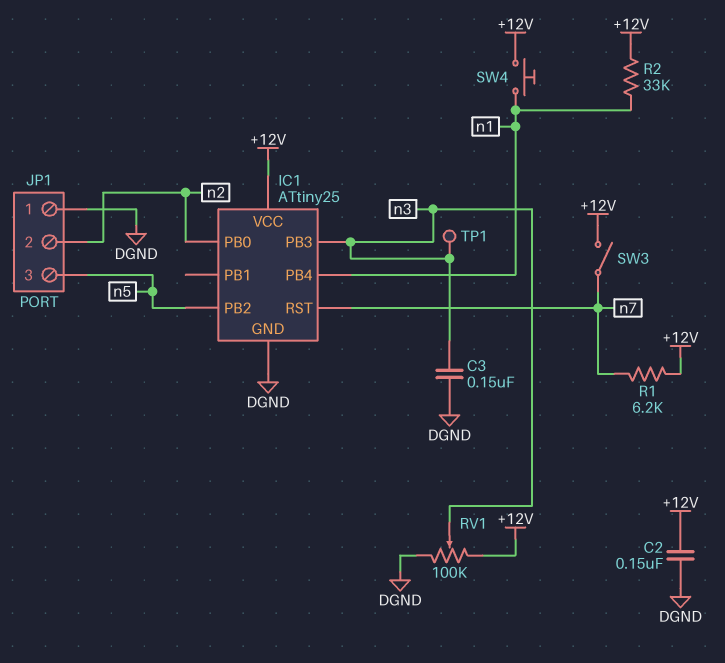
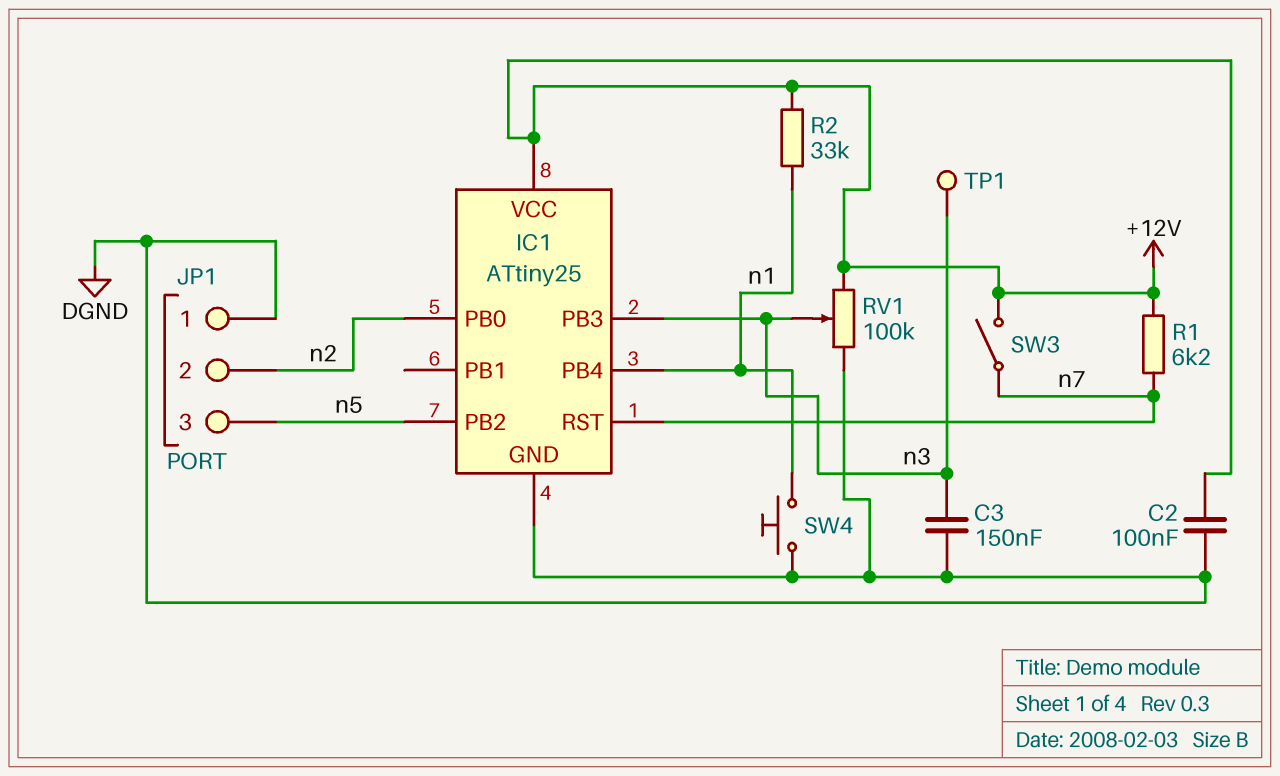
C2: 150nF (+12V, DGND) -> 100nF (+12V, DGND)
SW4: button (+12V, n1) -> button (DGND, n1)

